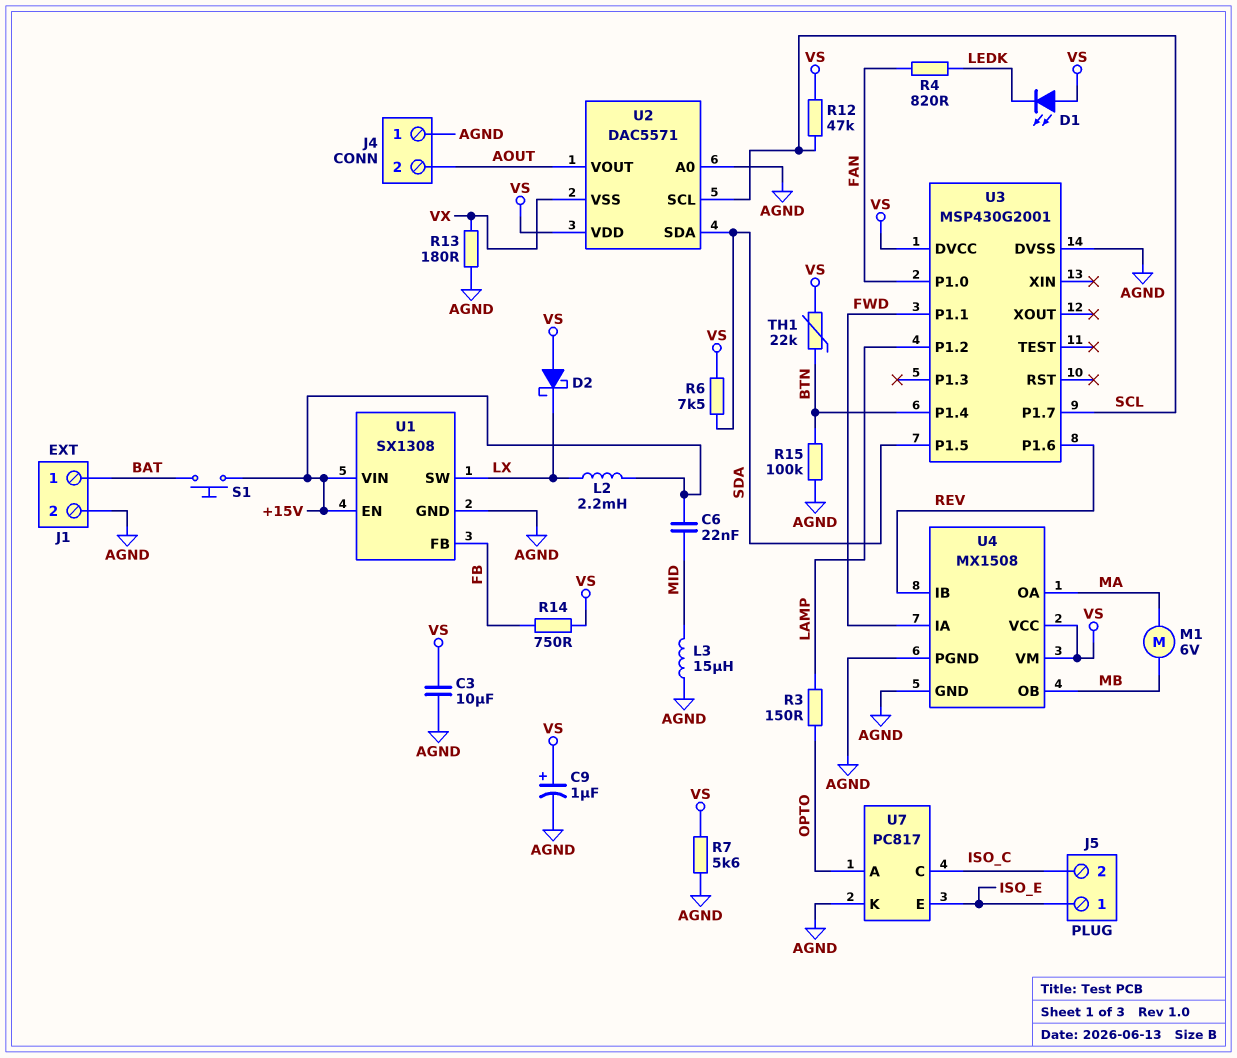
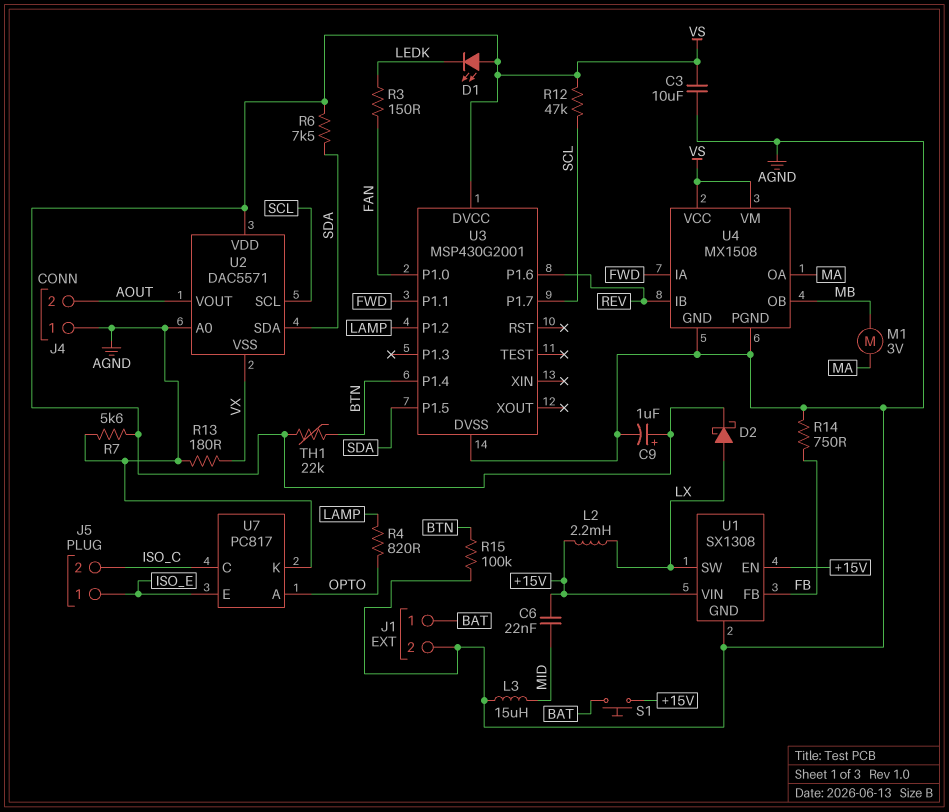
D2: schottky (A VS, K LX) -> schottky (A LX, K VS)
M1: motor 6V (MA, MB) -> motor 3V (MA, MB)
R3: 150 (LAMP, OPTO) -> 150 (FAN, LEDK)
R4: 820 (FAN, LEDK) -> 820 (LAMP, OPTO)
R14: 750 (FB, VS) -> 750 (AGND, FB)

